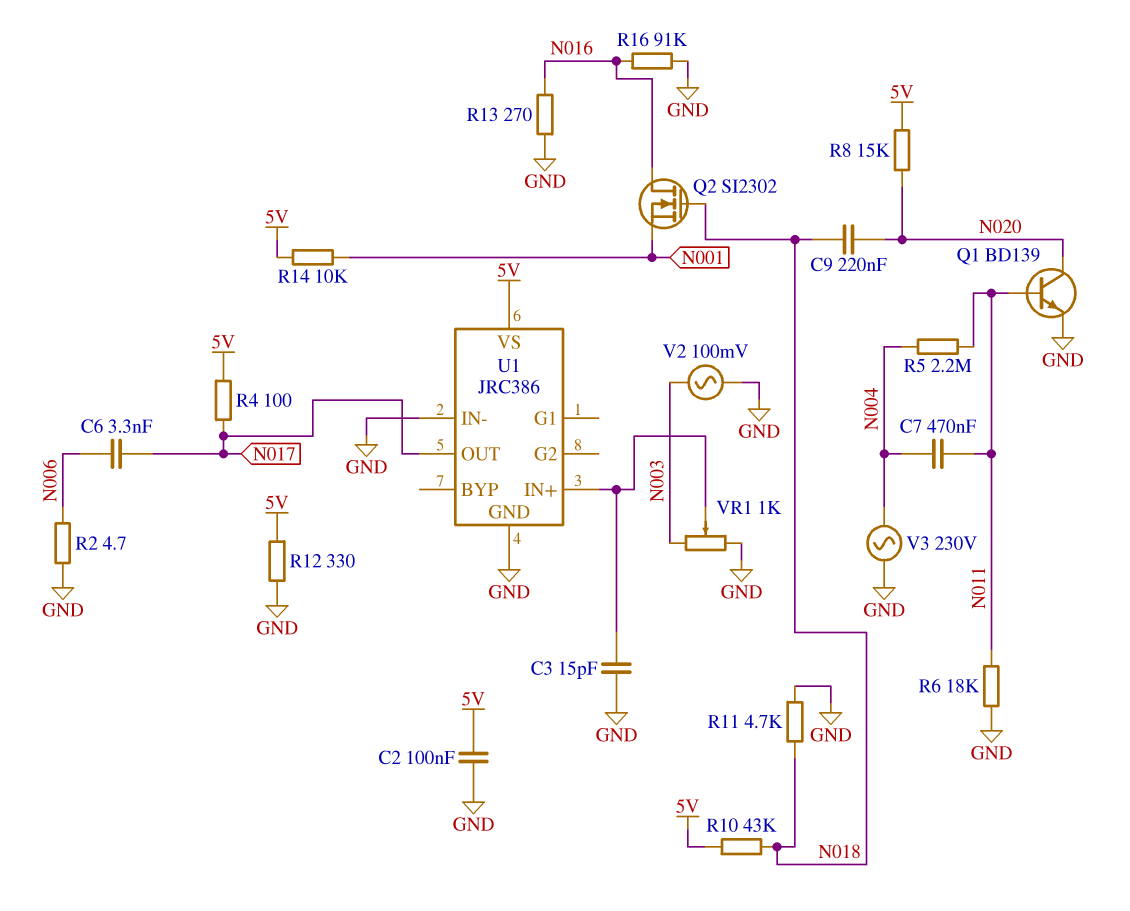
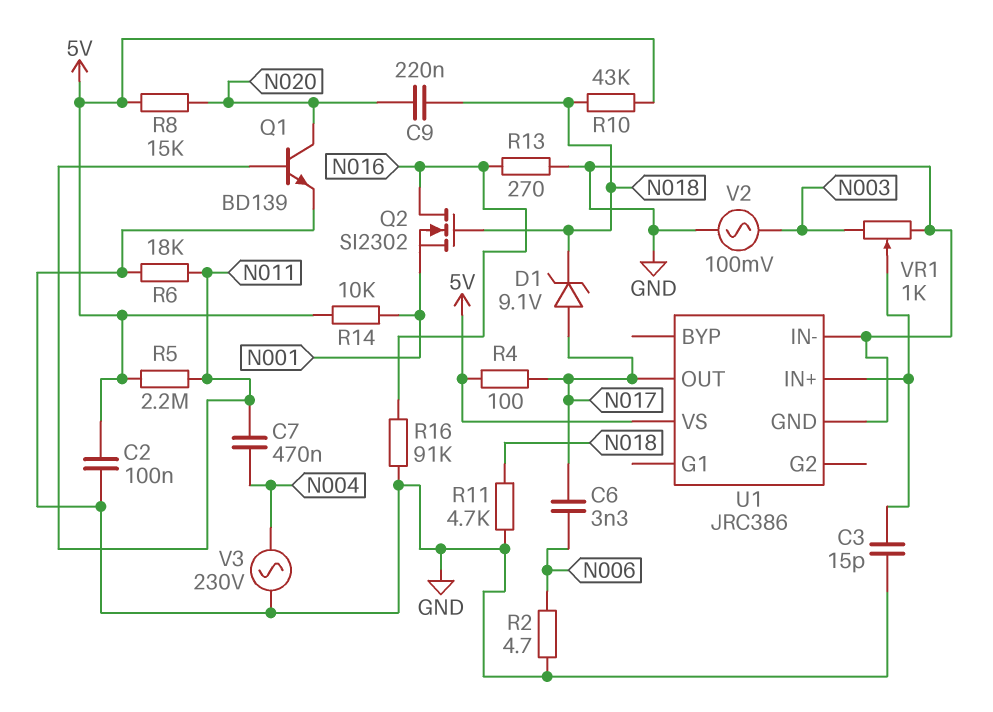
D1: none -> zener 9.1V (A N017, K N018)
R5: 2.2M (N004, N011) -> 2.2M (5V, N011)
R12: 330 (5V, GND) -> none

